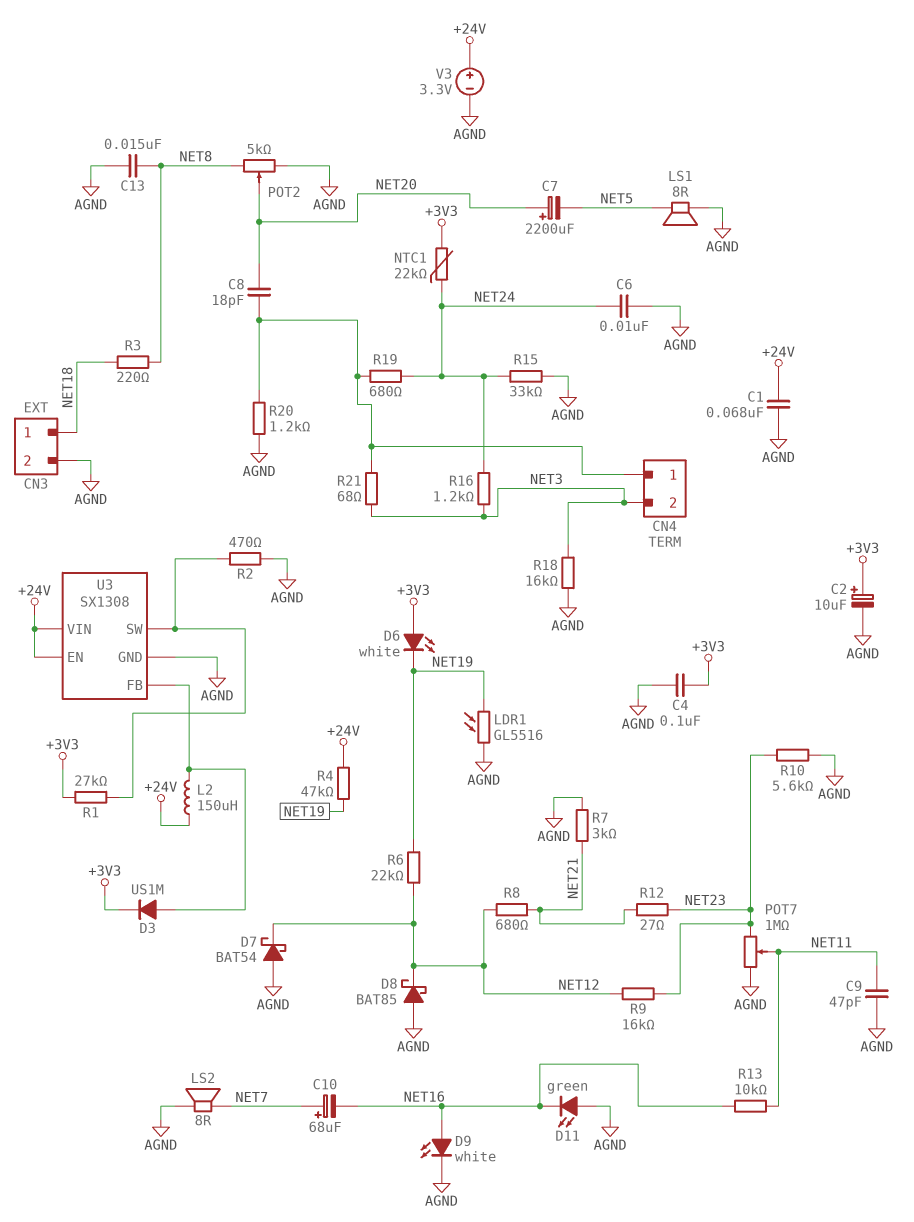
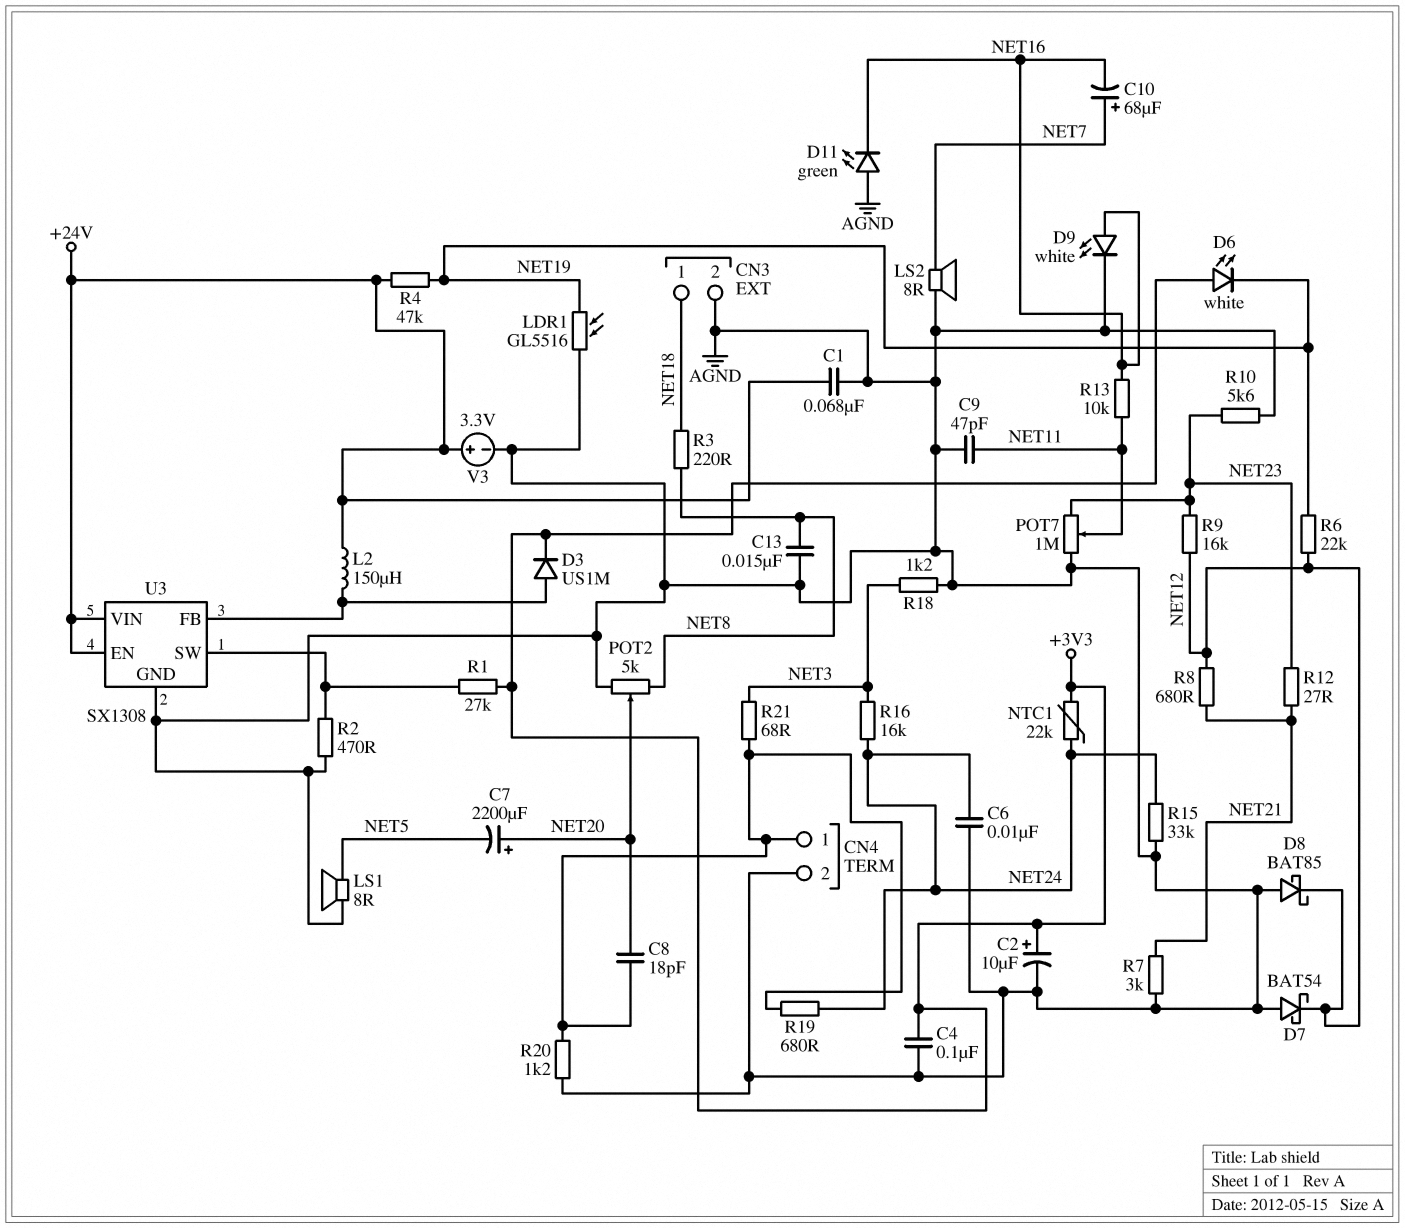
CN4 pin 2: NET3 -> AGND
R16: 1.2k (NET3, NET24) -> 16k (NET3, NET24)
R18: 16k (AGND, NET3) -> 1.2k (AGND, NET3)

